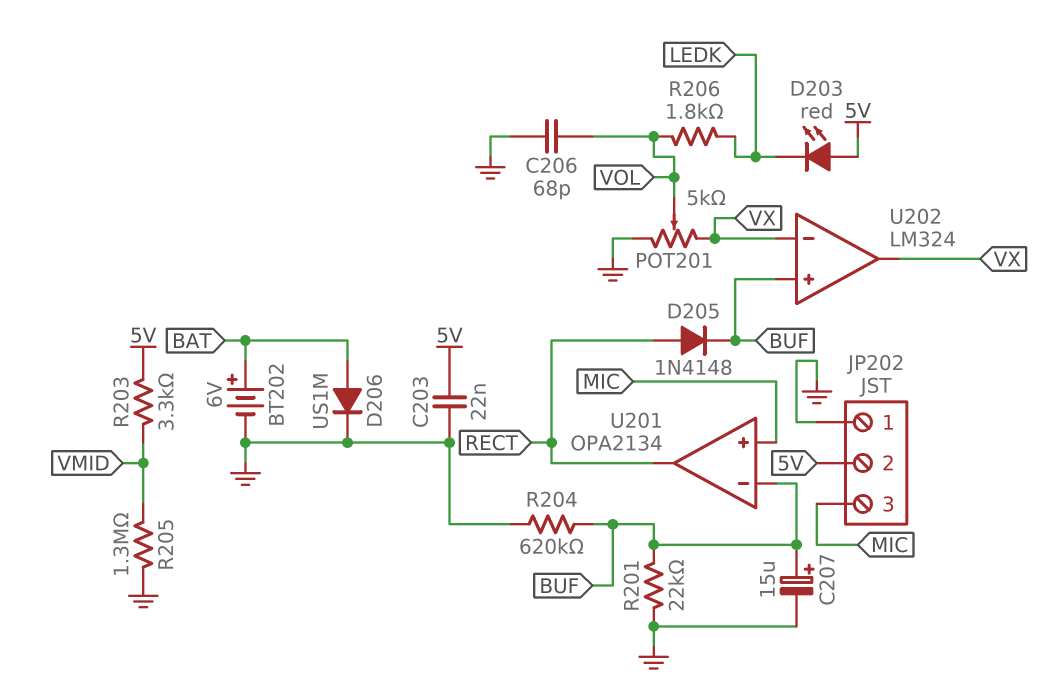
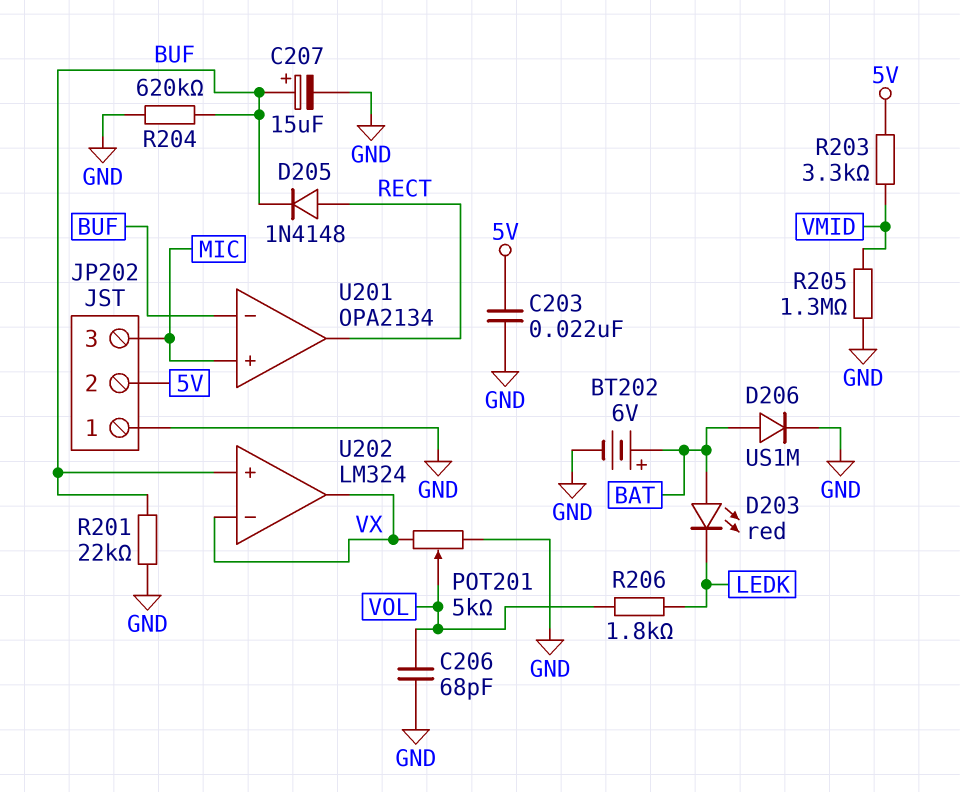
D203: LED red (A 5V, K LEDK) -> LED red (A BAT, K LEDK)

